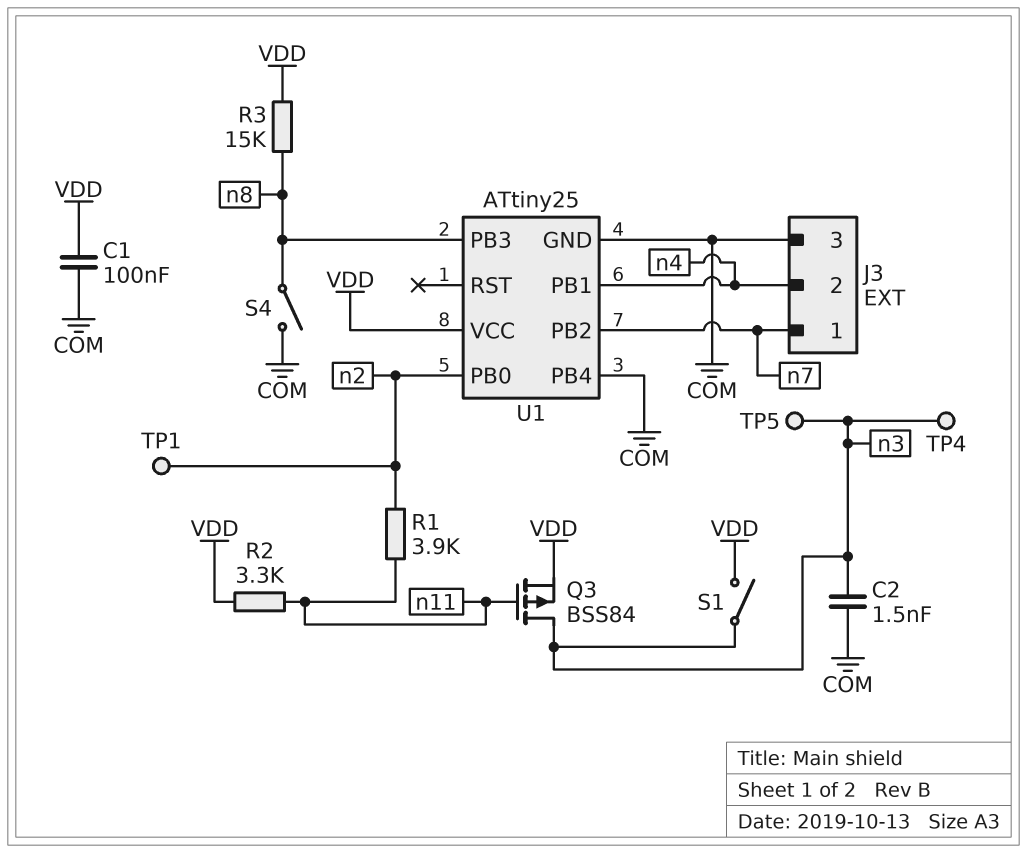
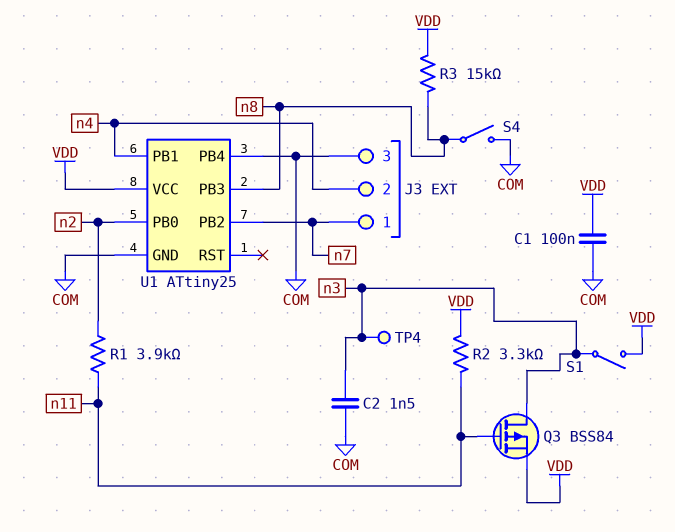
TP1: test point (n2) -> none
TP5: test point (n3) -> none

